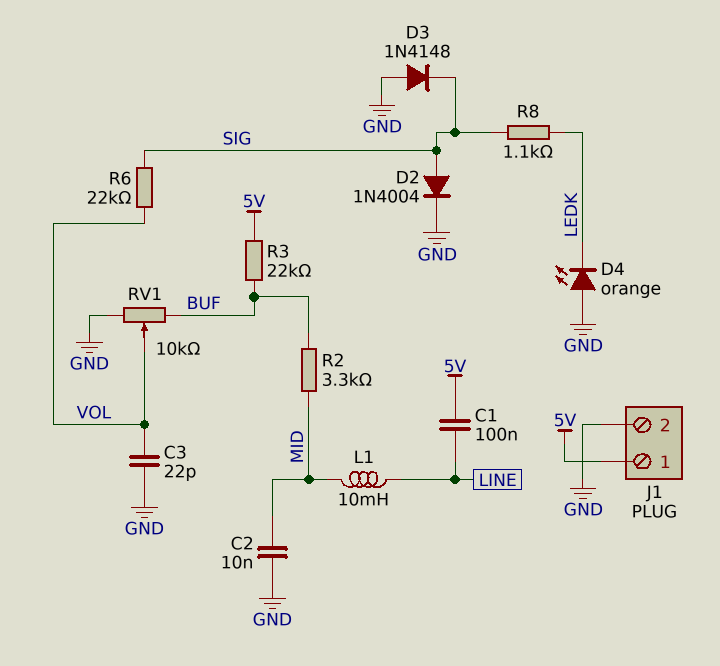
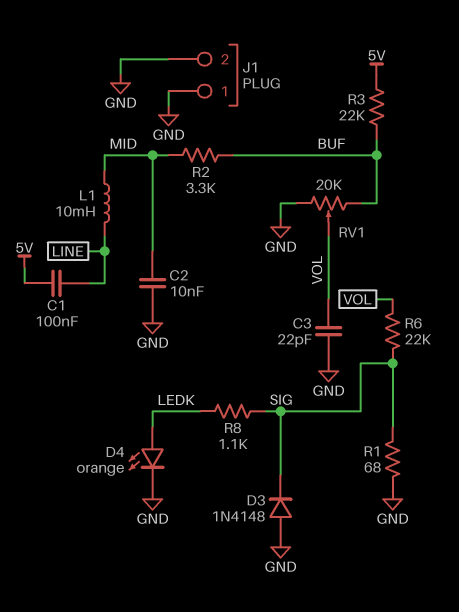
D2: diode 1N4004 (A SIG, K GND) -> none
D4: LED orange (A GND, K LEDK) -> LED orange (A LEDK, K GND)
J1 pin 1: 5V -> GND
R1: none -> 68 (GND, SIG)
RV1: 10k (BUF, GND, wiper VOL) -> 20k (BUF, GND, wiper VOL)

